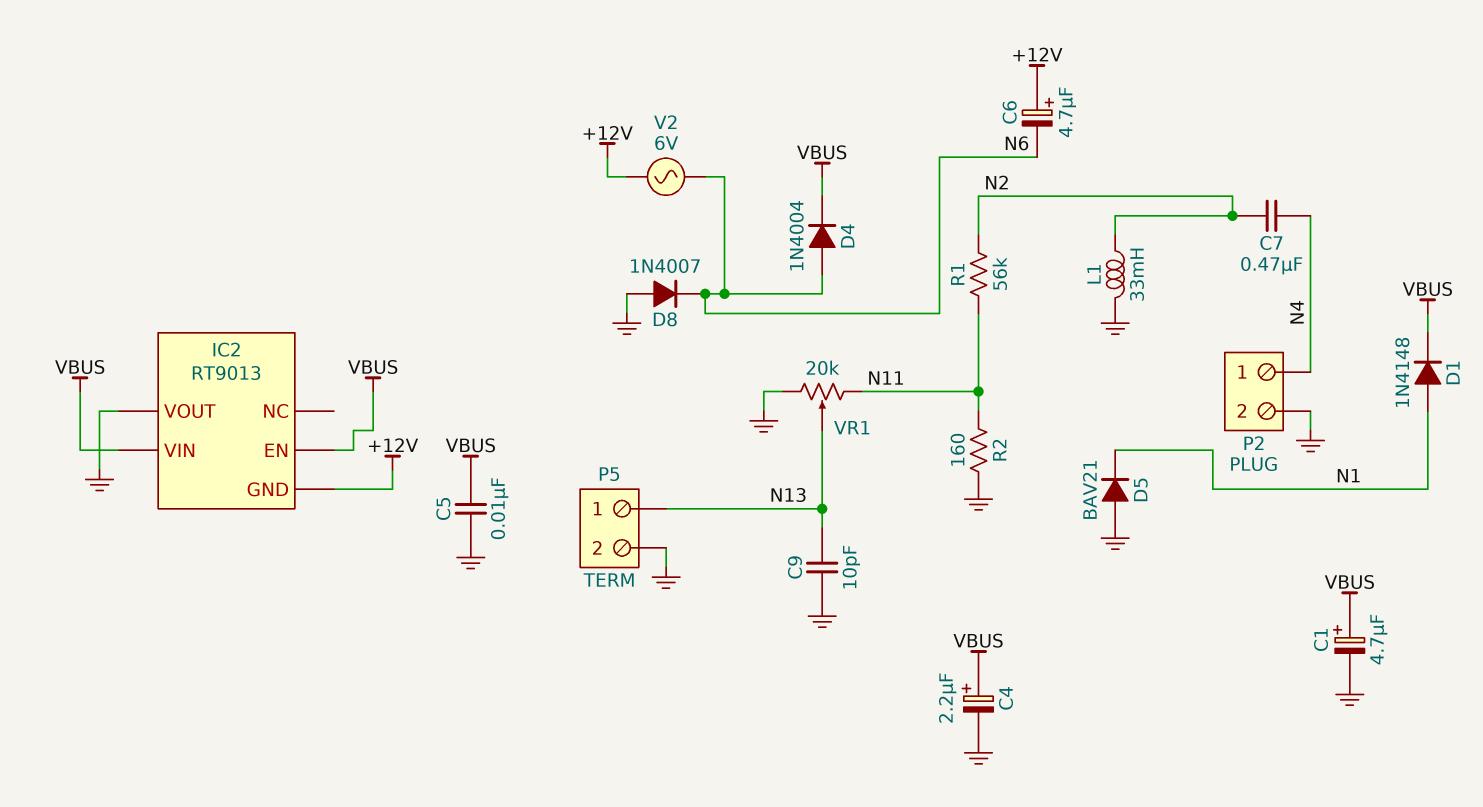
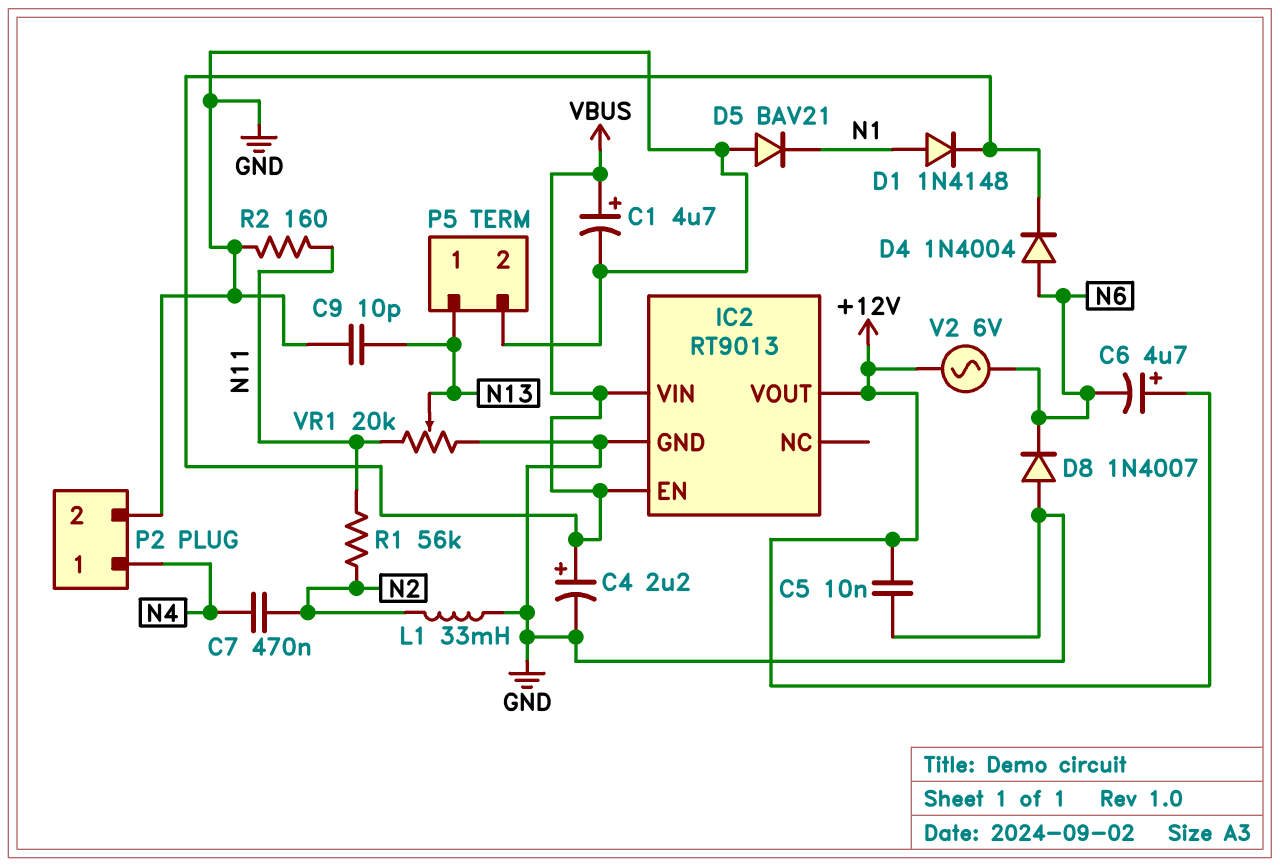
C5: 10nF (GND, VBUS) -> 10nF (+12V, GND)
IC2 pin GND: +12V -> GND
IC2 pin VOUT: GND -> +12V

